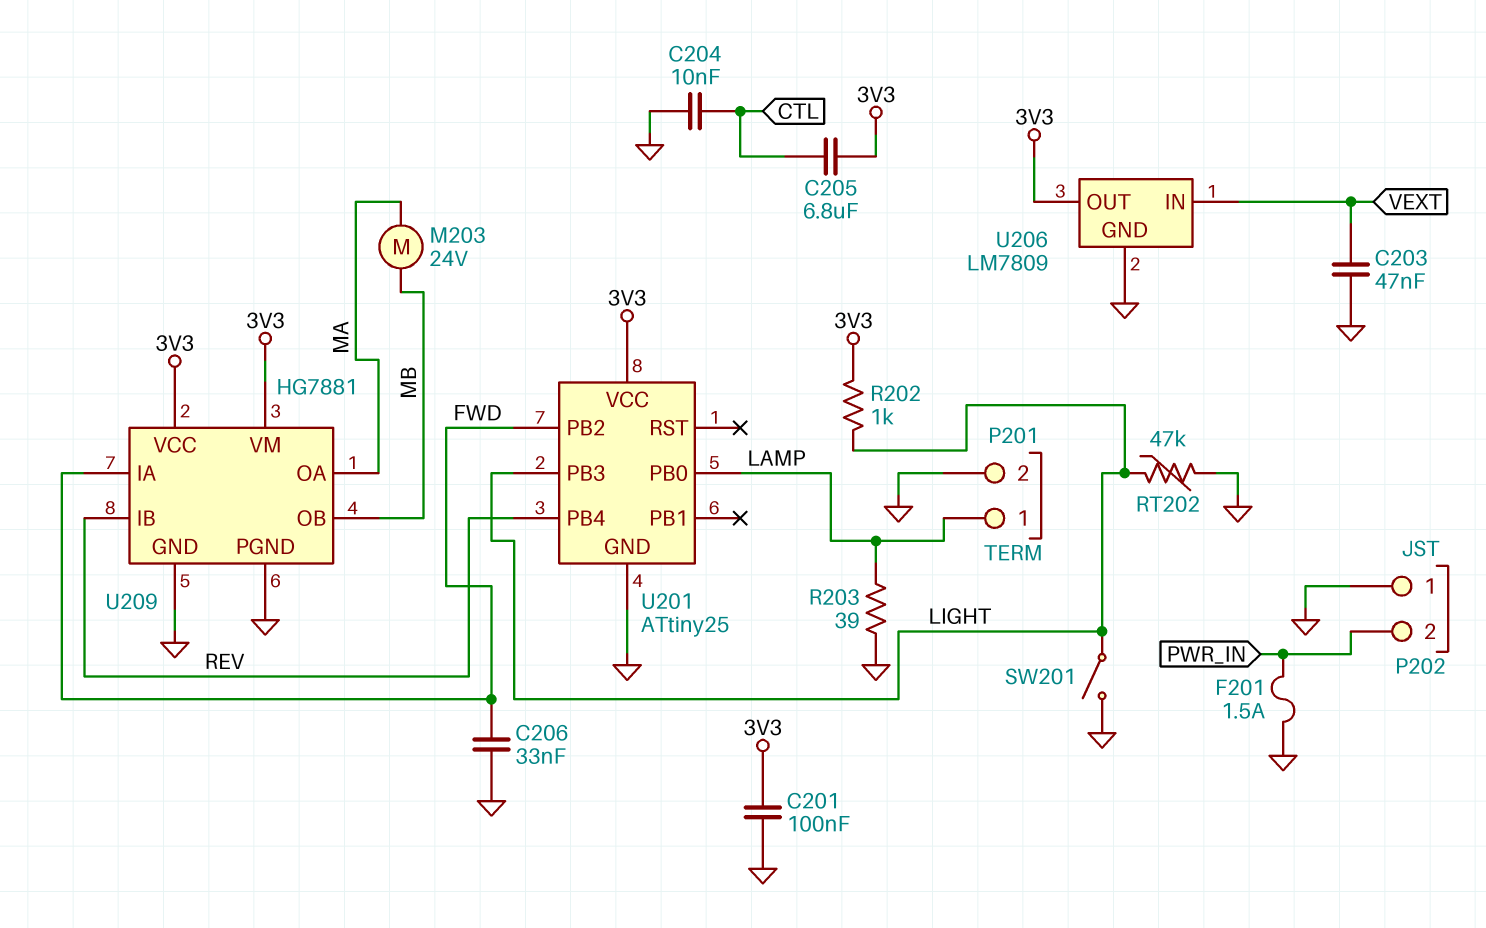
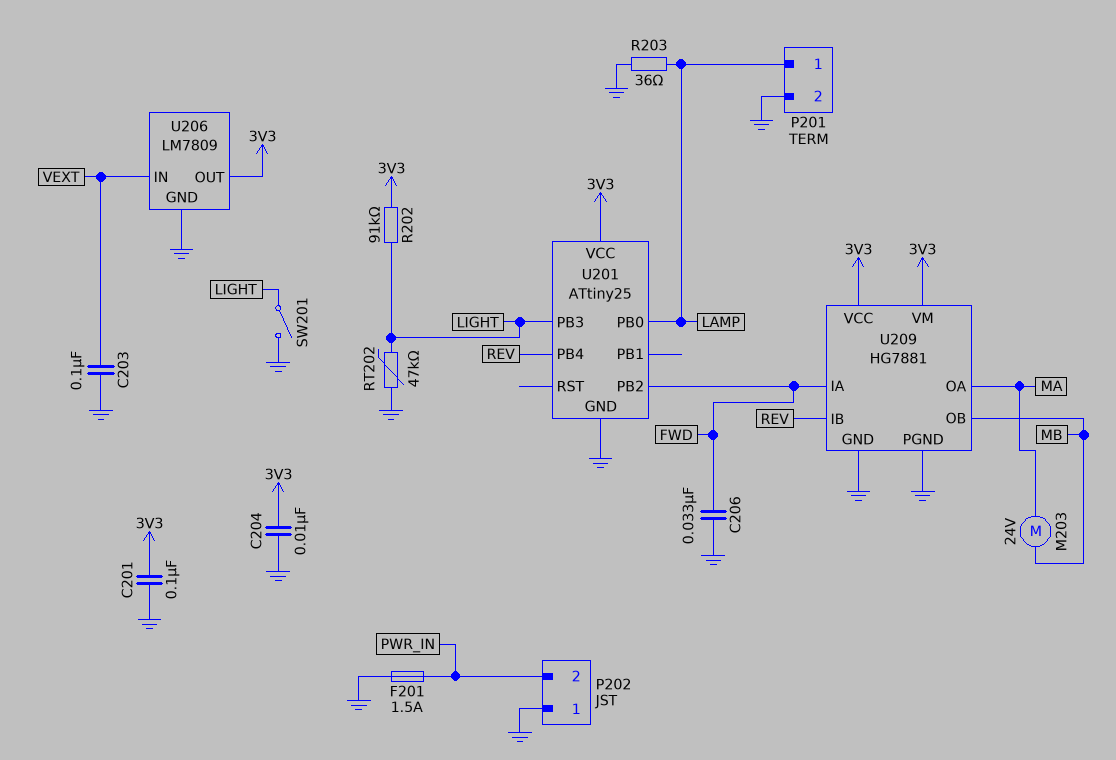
C203: 47nF (GND, VEXT) -> 100nF (GND, VEXT)
C204: 10nF (CTL, GND) -> 10nF (3V3, GND)
C205: 6.8uF (3V3, CTL) -> none
R202: 1k (3V3, LIGHT) -> 91k (3V3, LIGHT)
R203: 39 (GND, LAMP) -> 36 (GND, LAMP)

